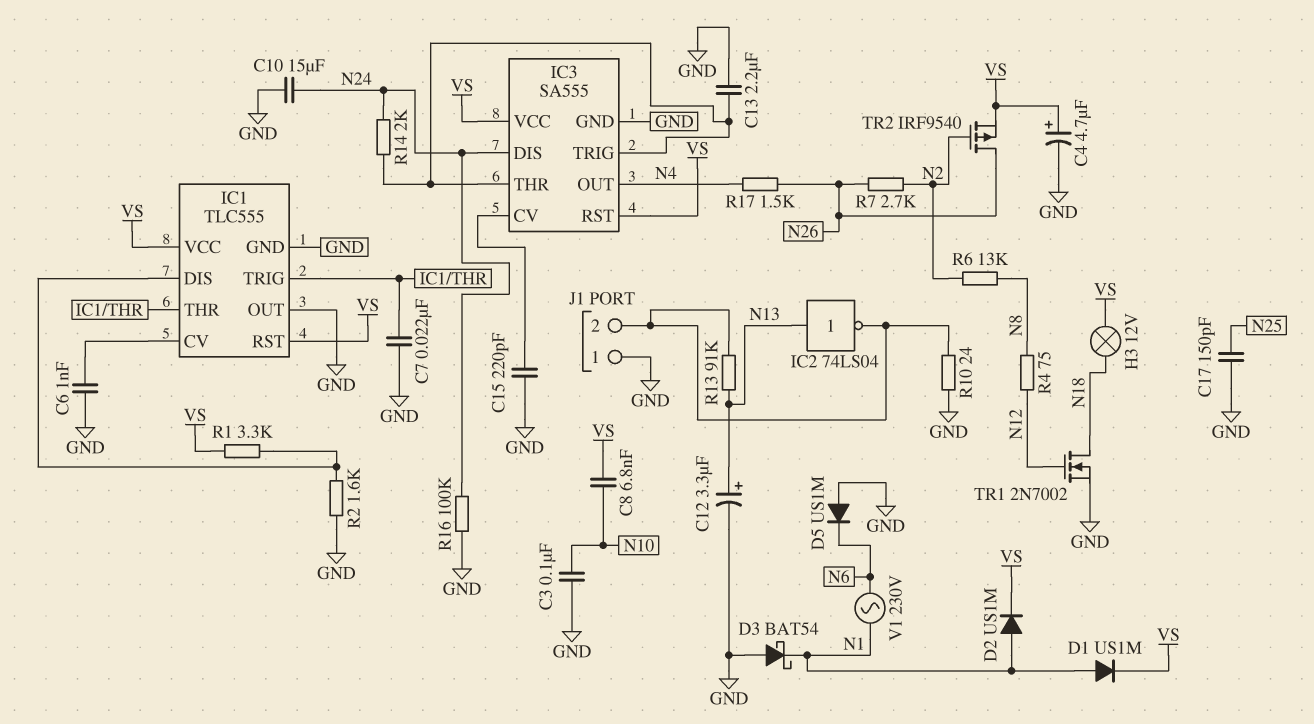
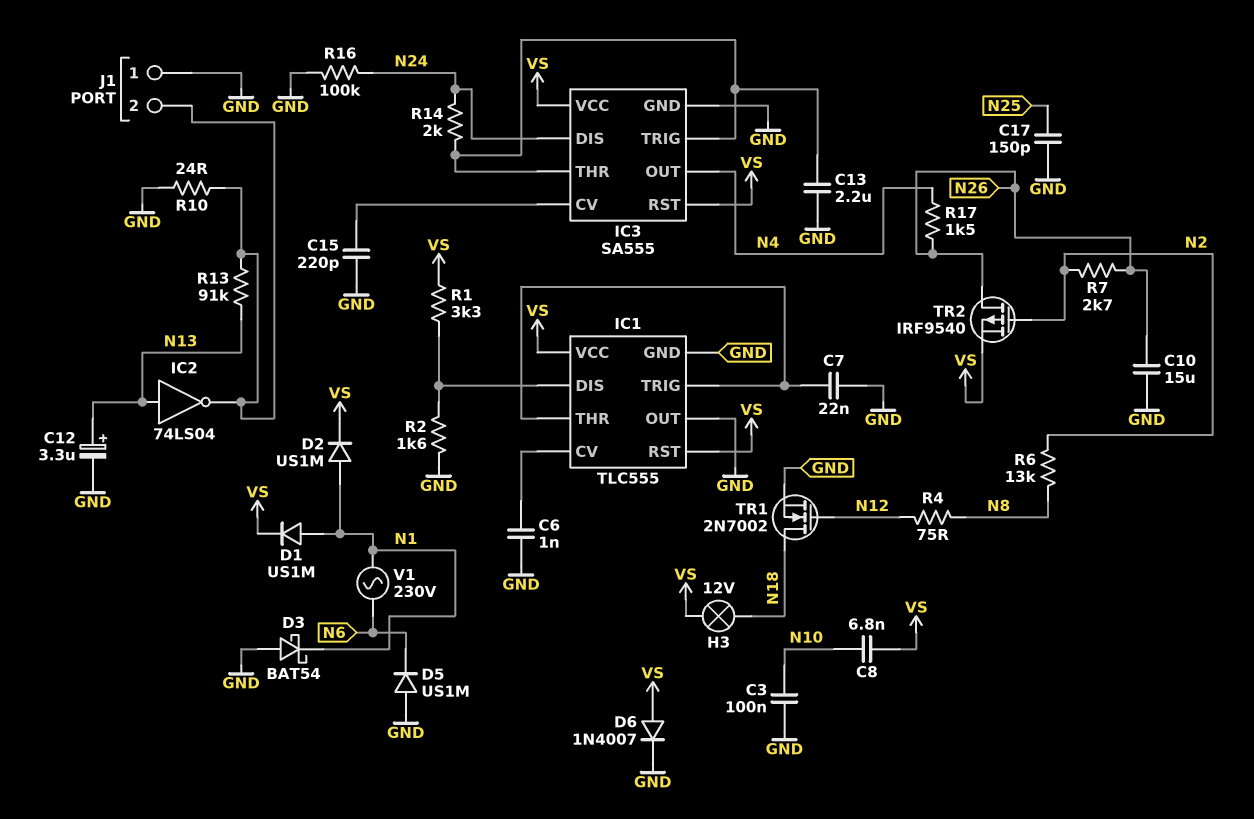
C4: 4.7uF (plus VS, minus GND) -> none
C10: 15uF (GND, N24) -> 15uF (GND, N26)
D6: none -> diode 1N4007 (A VS, K GND)

